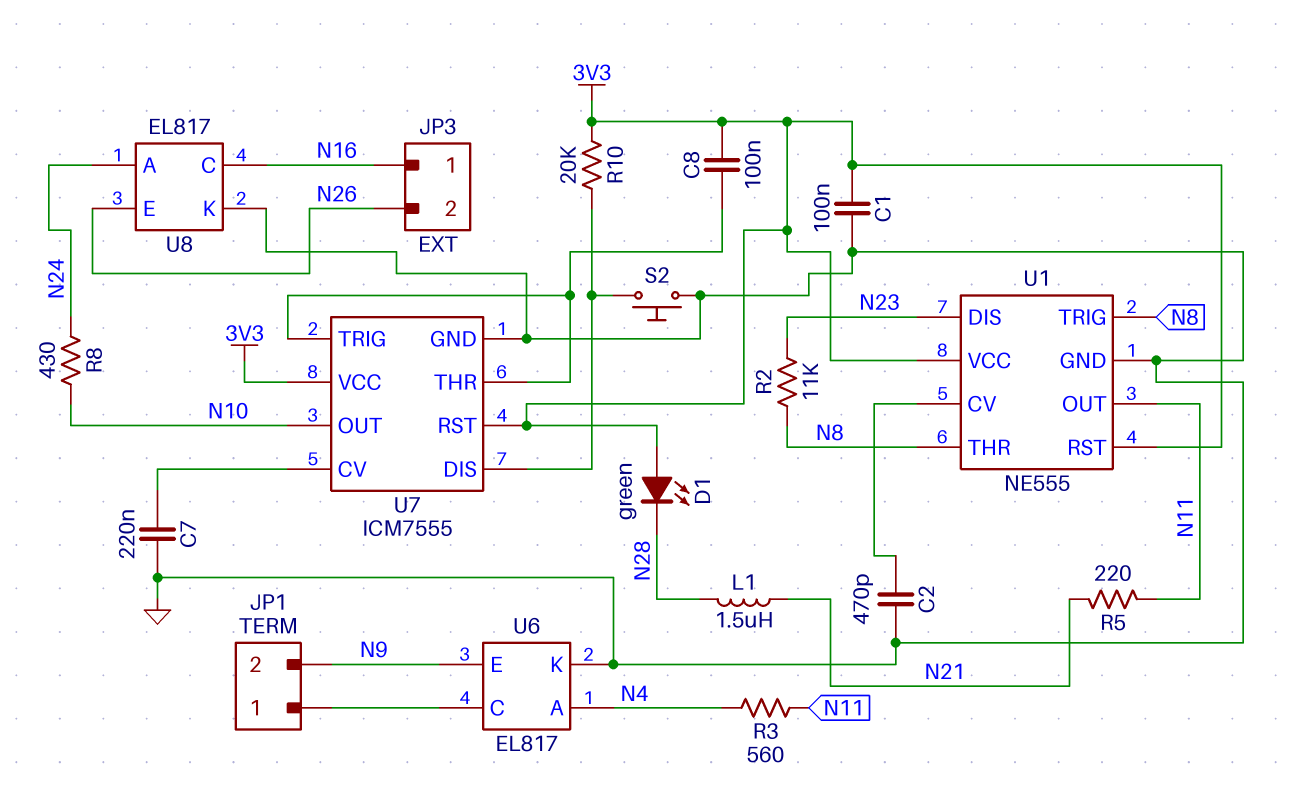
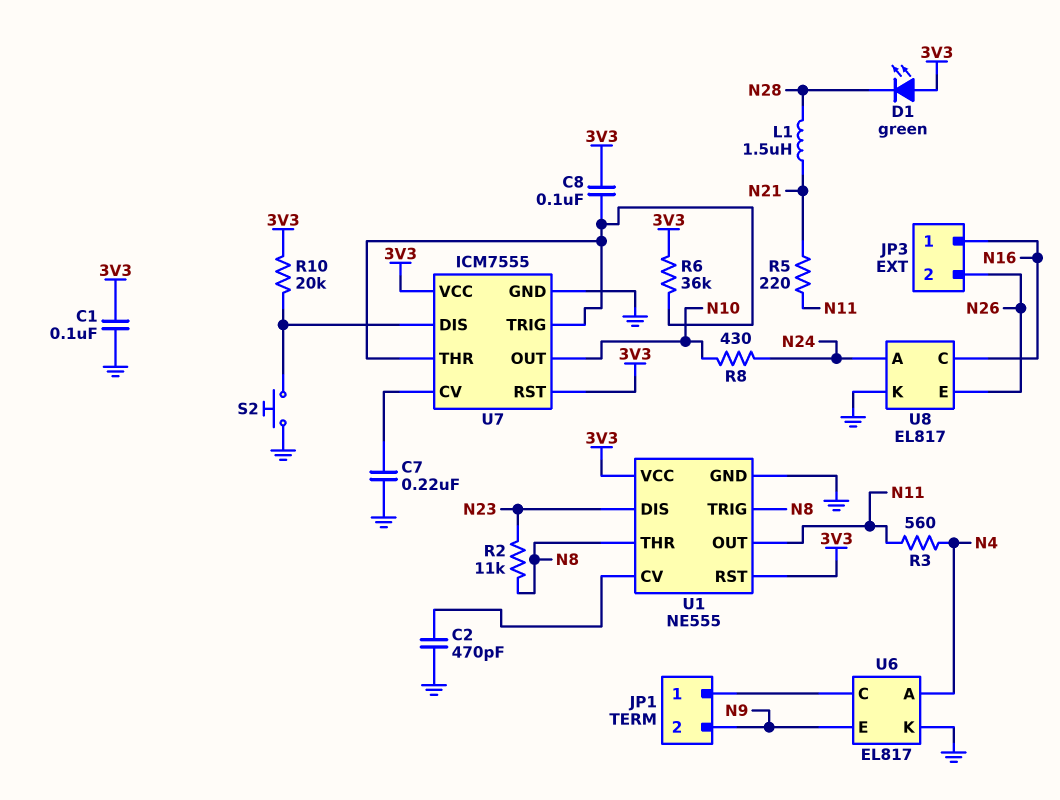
R6: none -> 36k (3V3, U7/THR)

